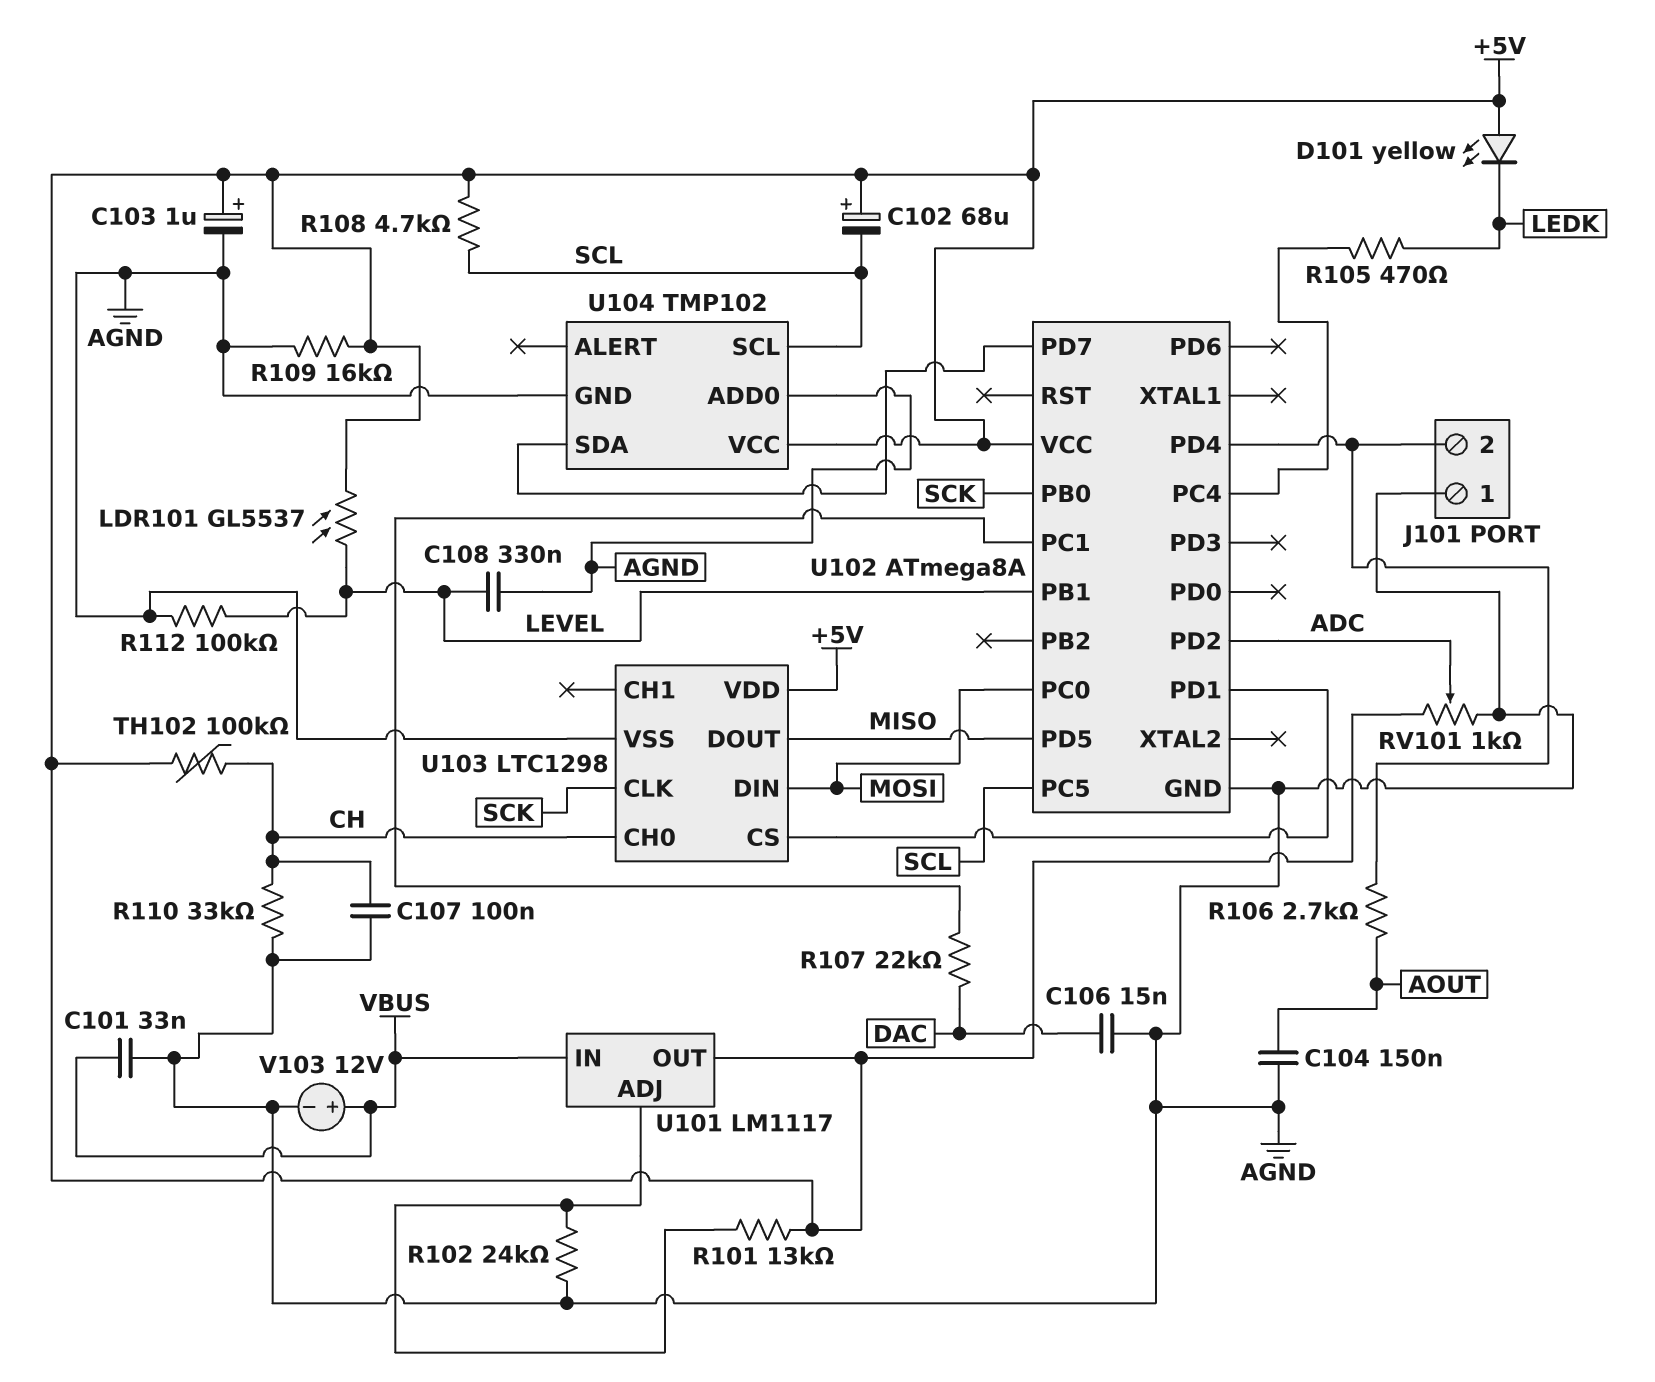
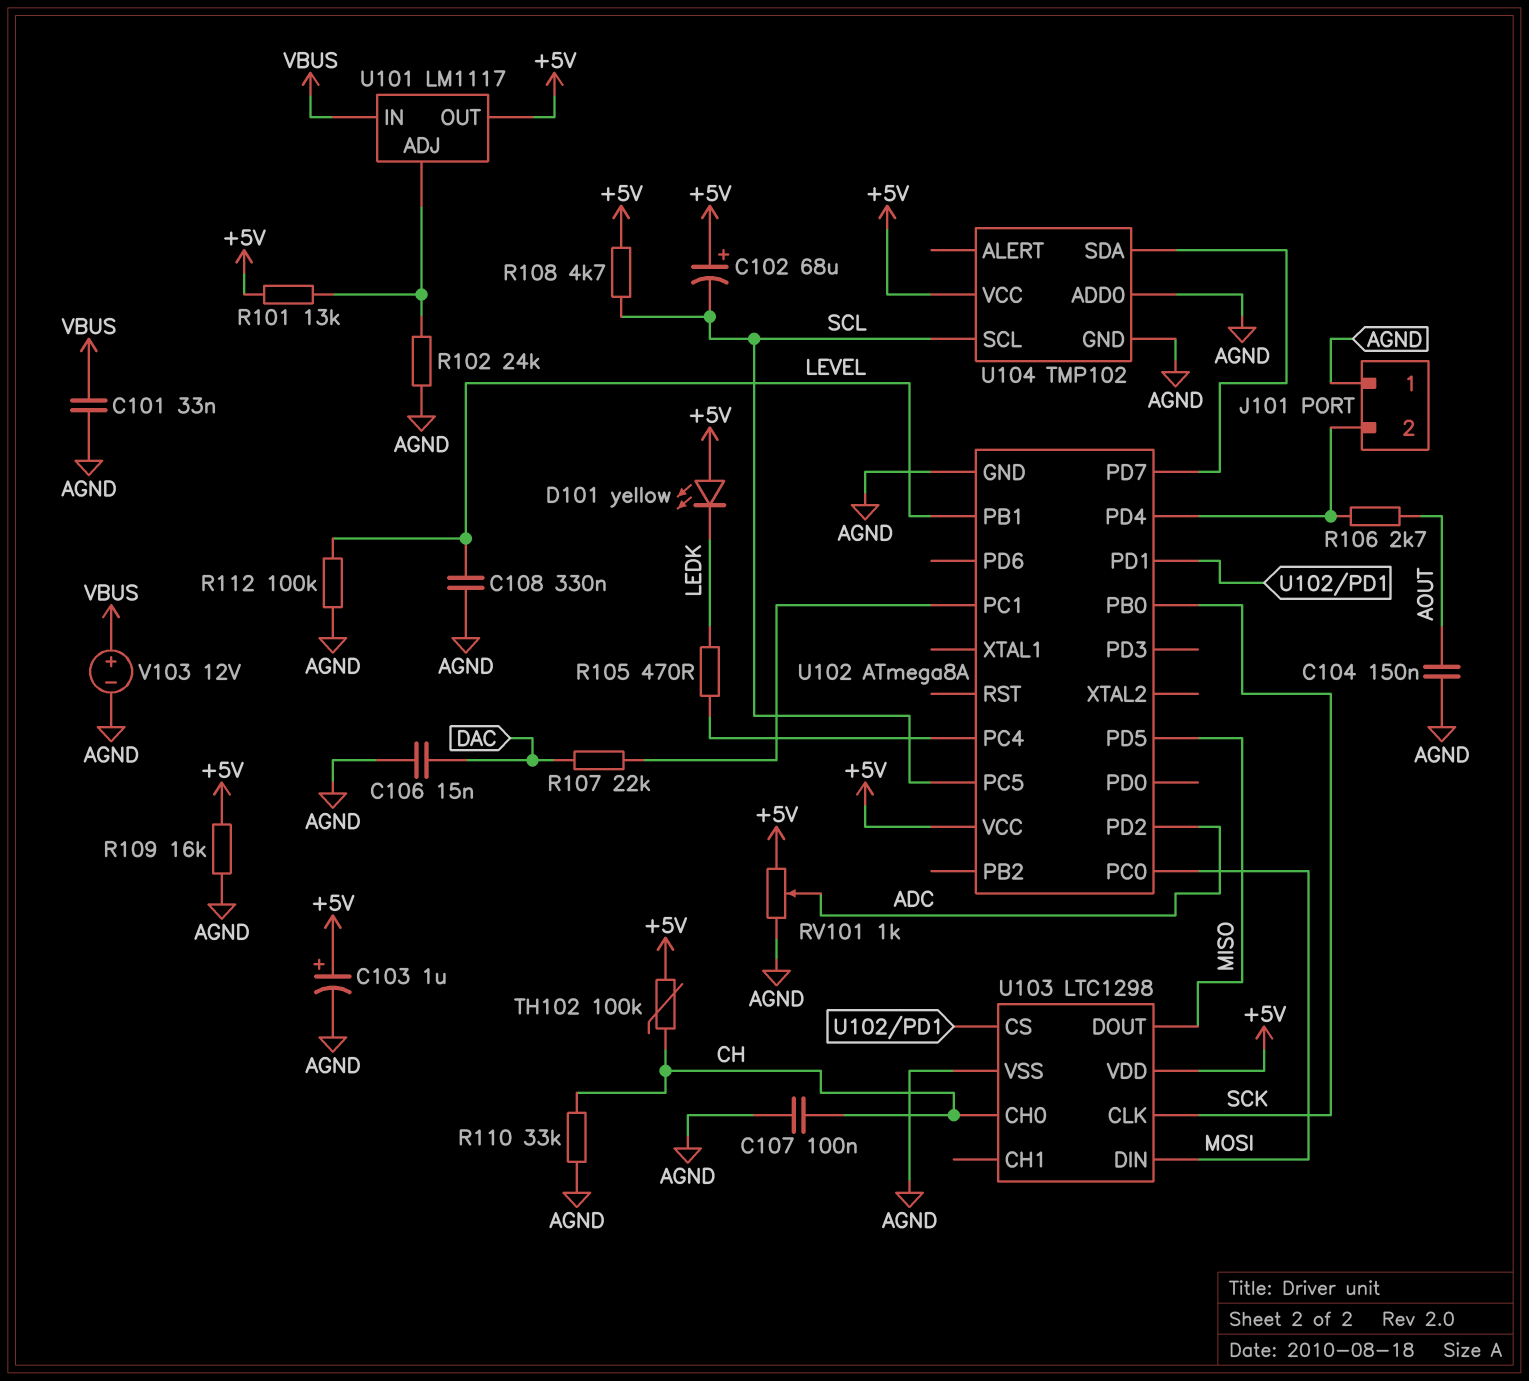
LDR101: GL5537 (+5V, LEVEL) -> none

